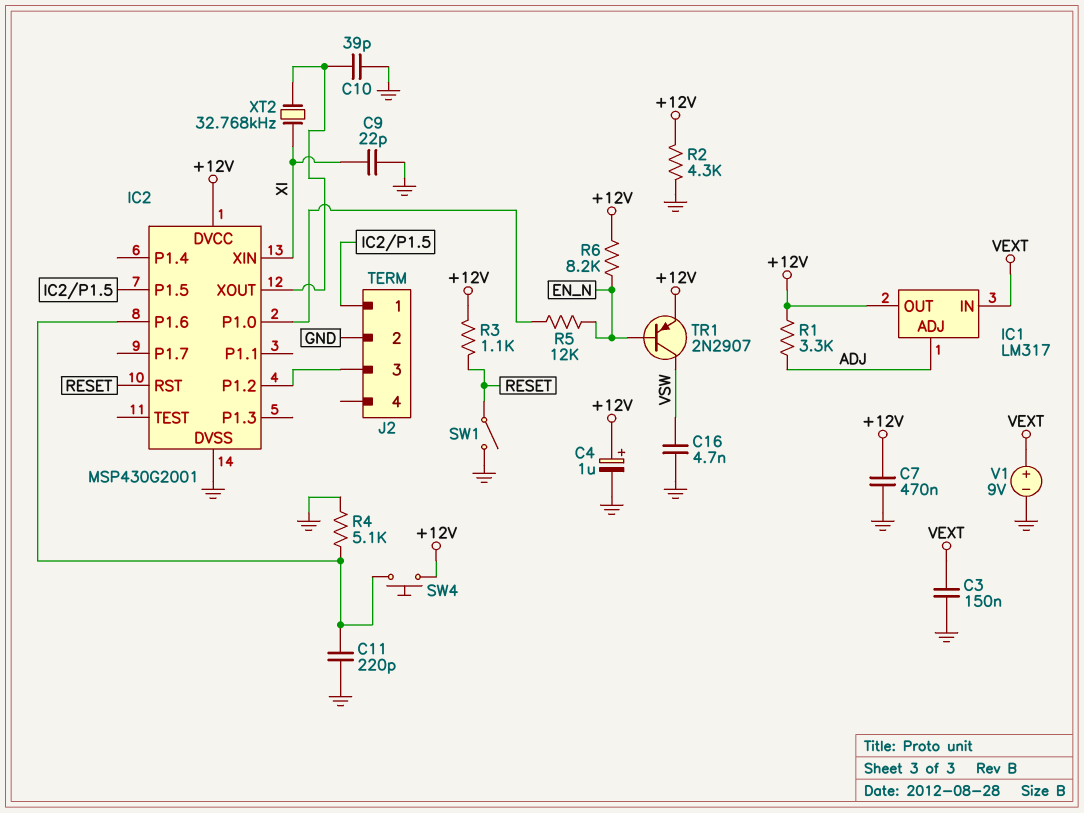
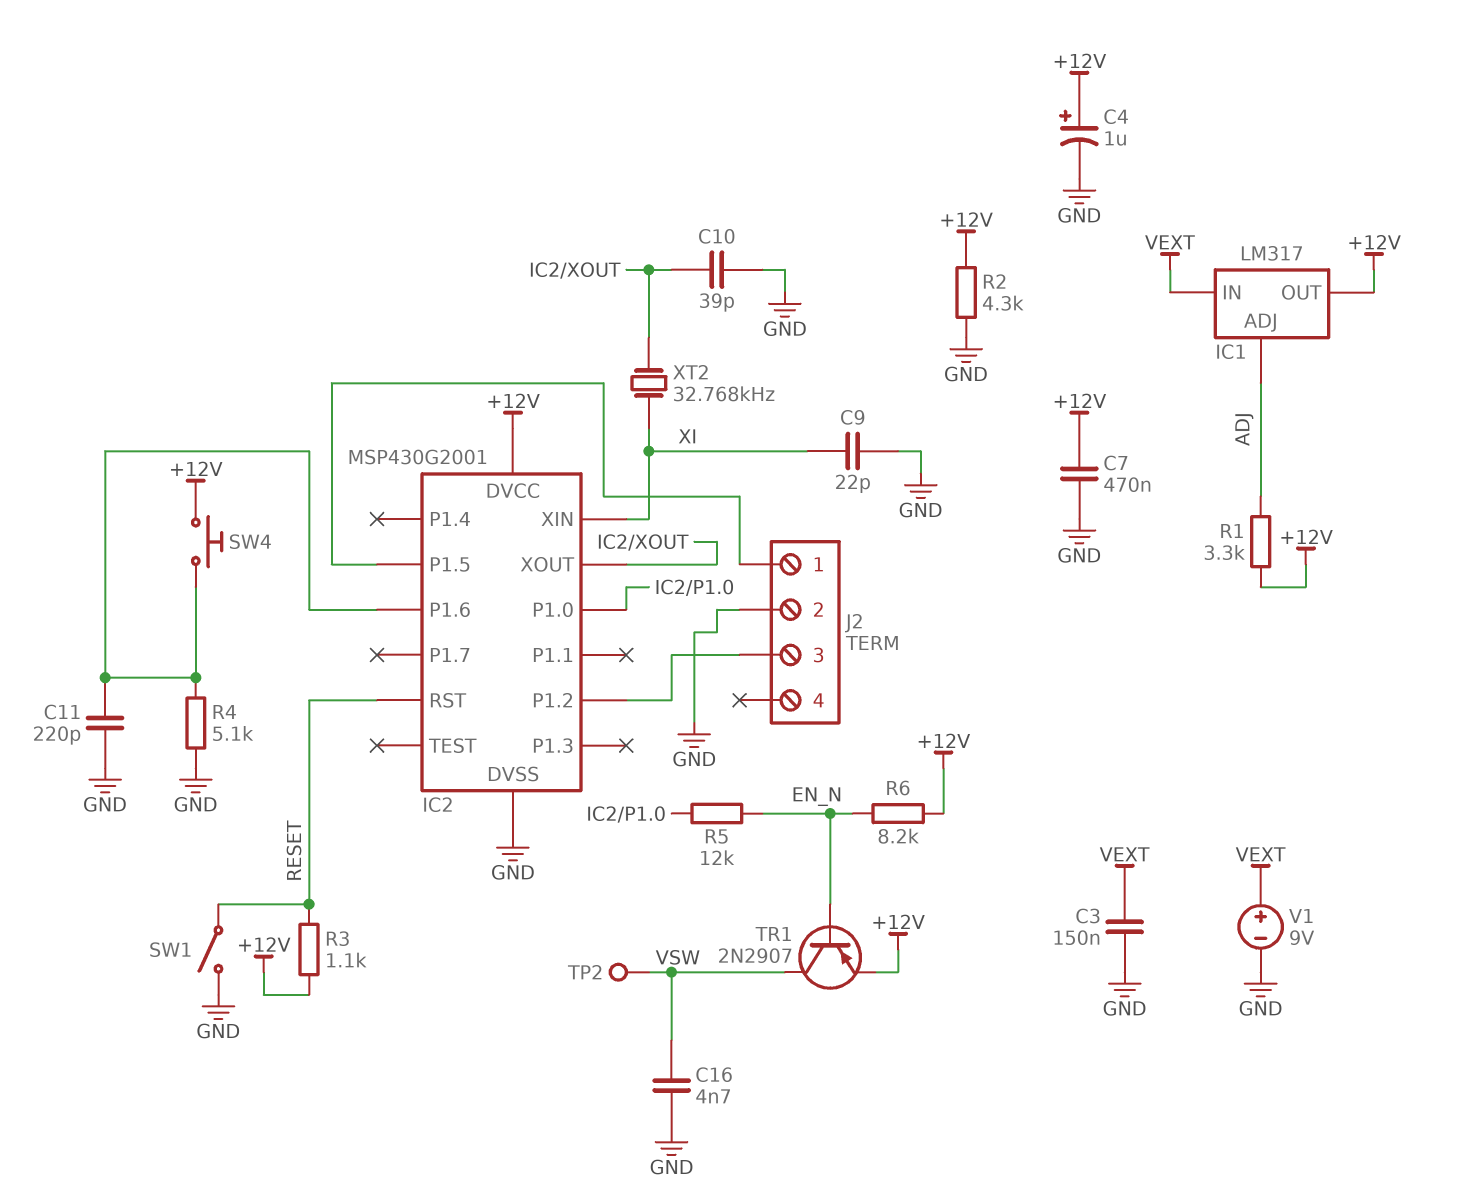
TP2: none -> test point (VSW)

